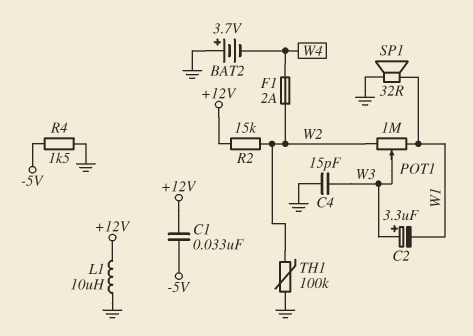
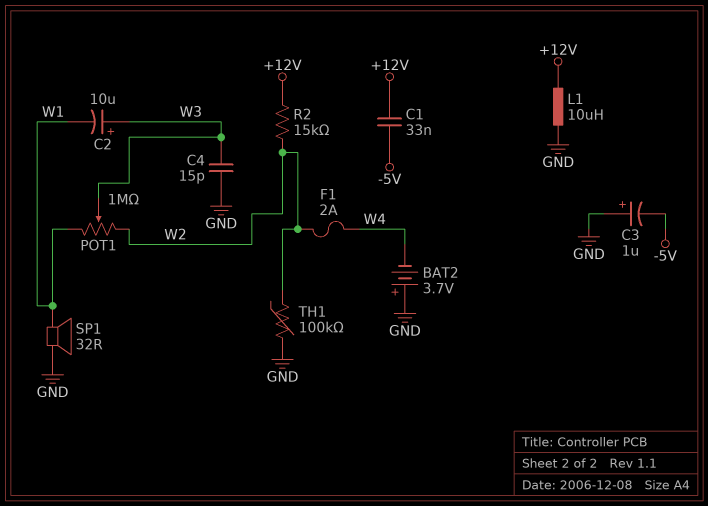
C2: 3.3uF (plus W3, minus W1) -> 10uF (plus W3, minus W1)
C3: none -> 1uF (plus GND, minus -5V)
R4: 1.5k (-5V, GND) -> none

